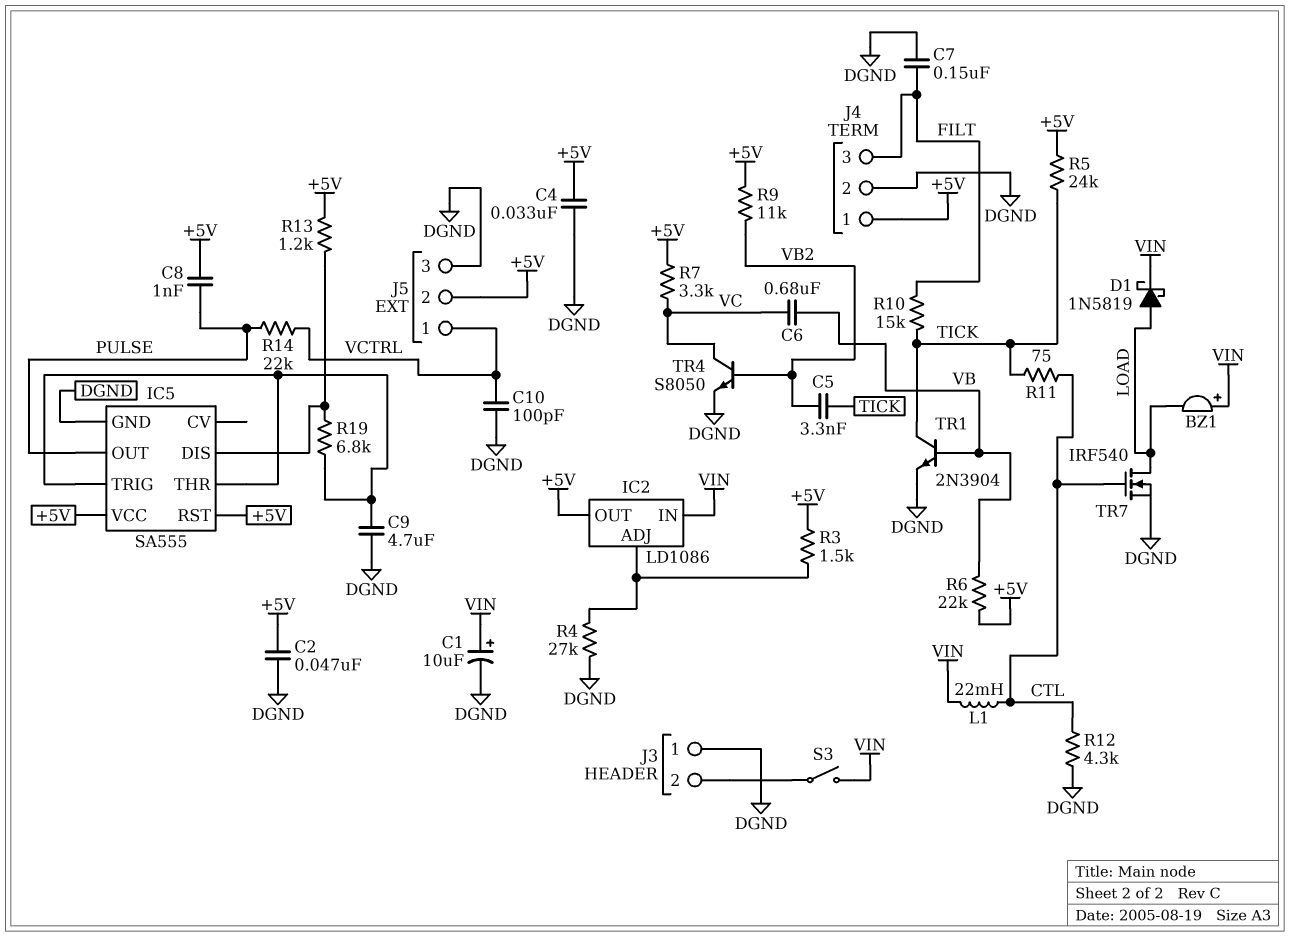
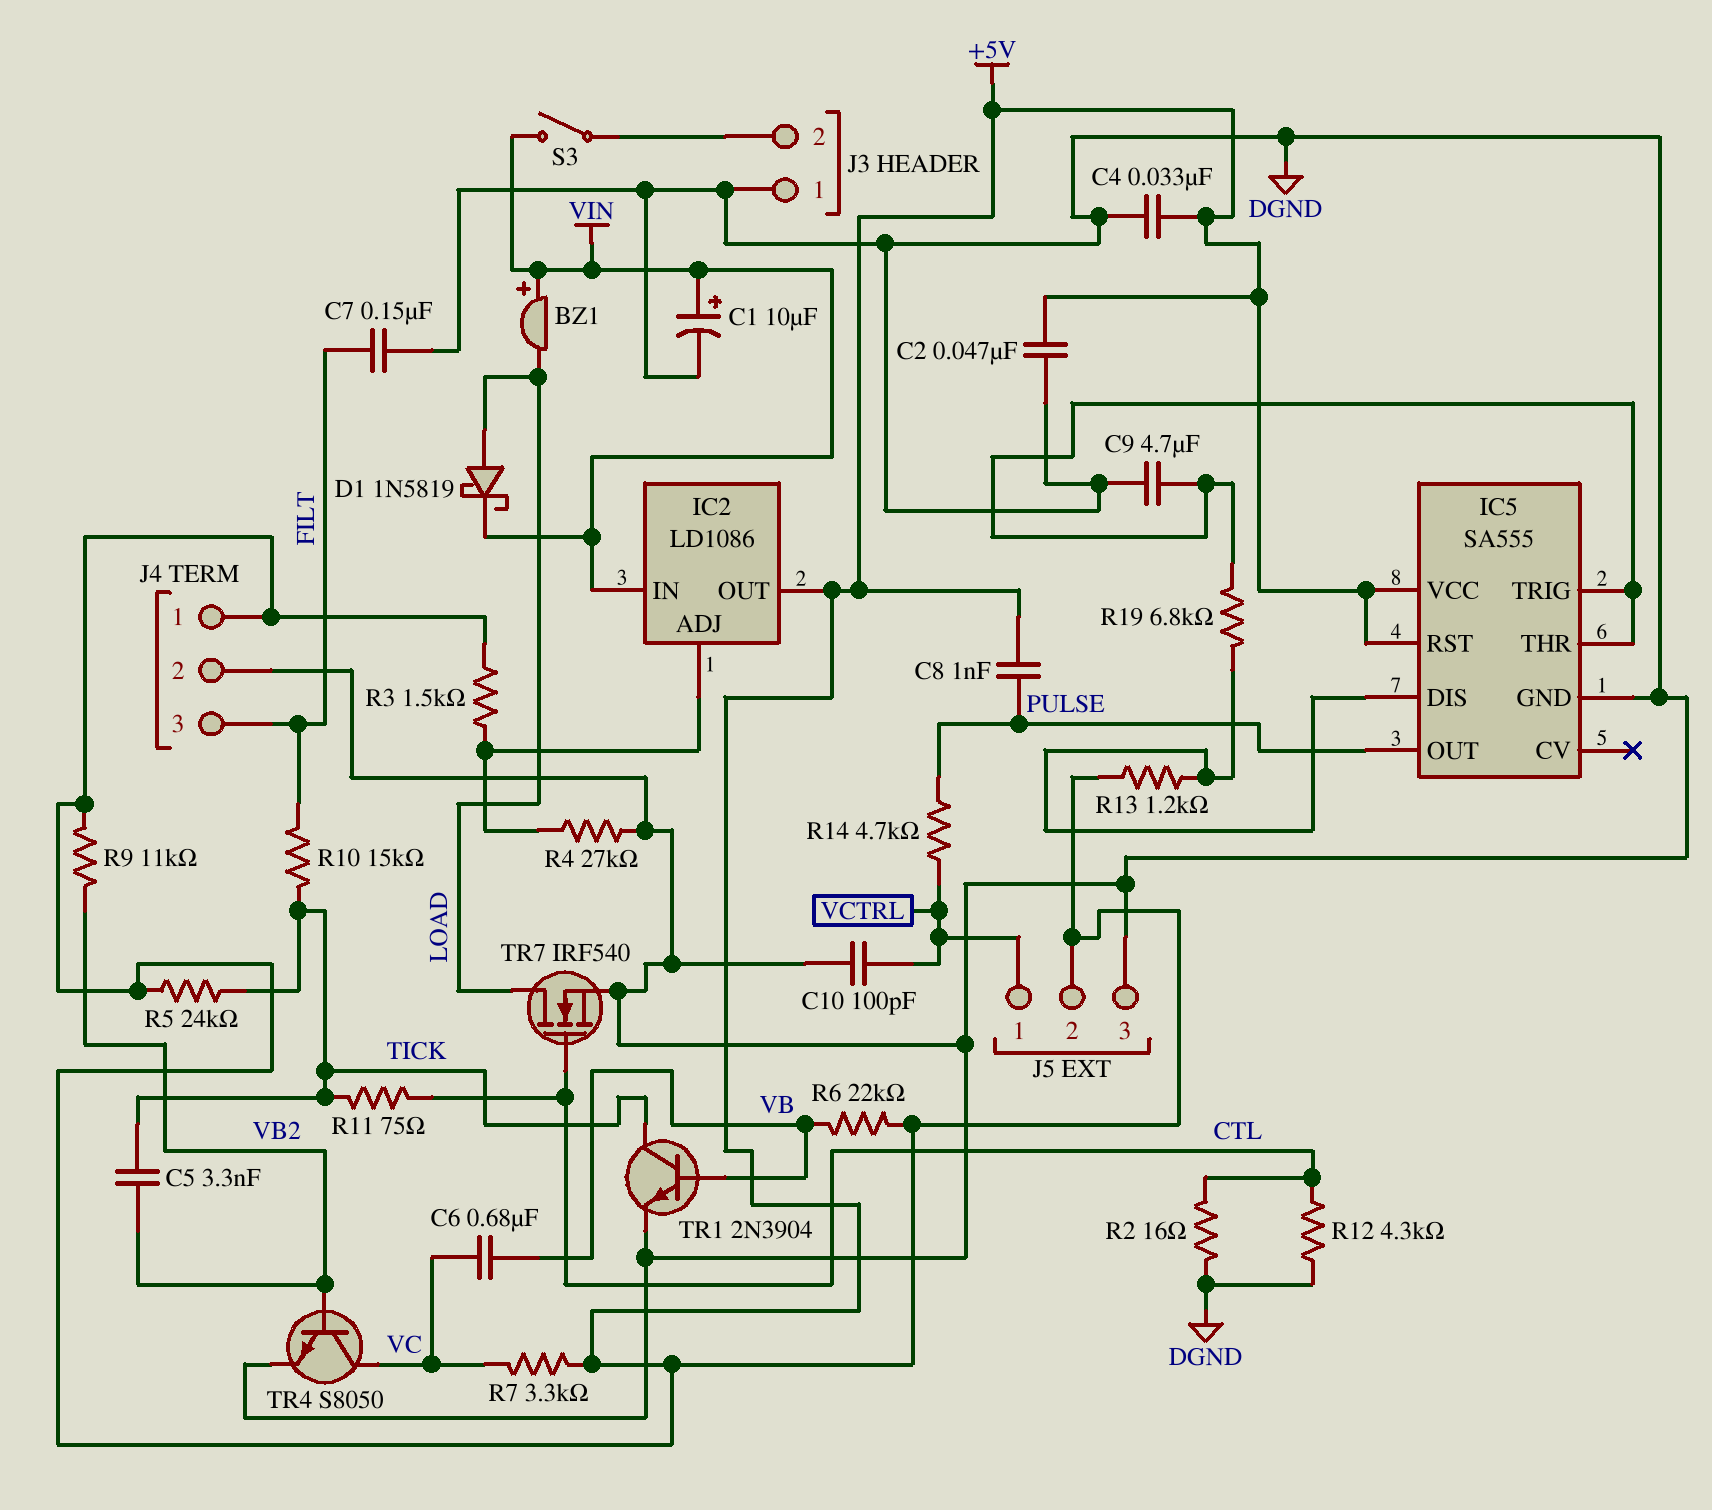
L1: 22mH (CTL, VIN) -> none
R2: none -> 16 (CTL, DGND)
R14: 22k (PULSE, VCTRL) -> 4.7k (PULSE, VCTRL)

